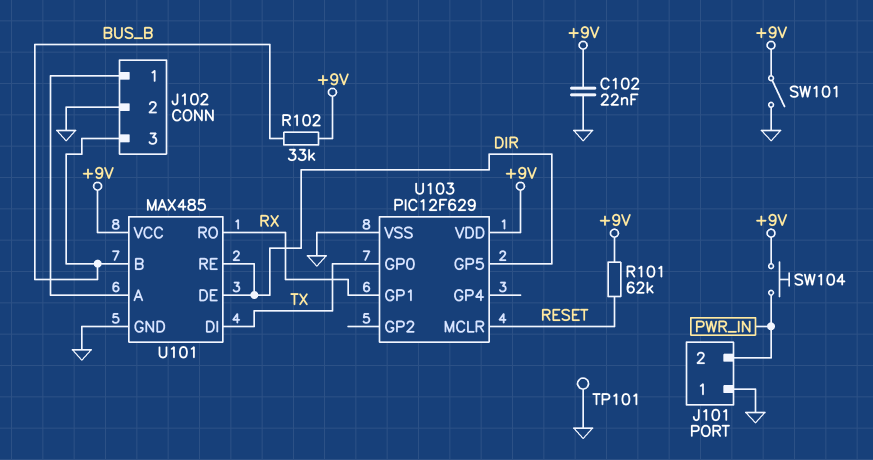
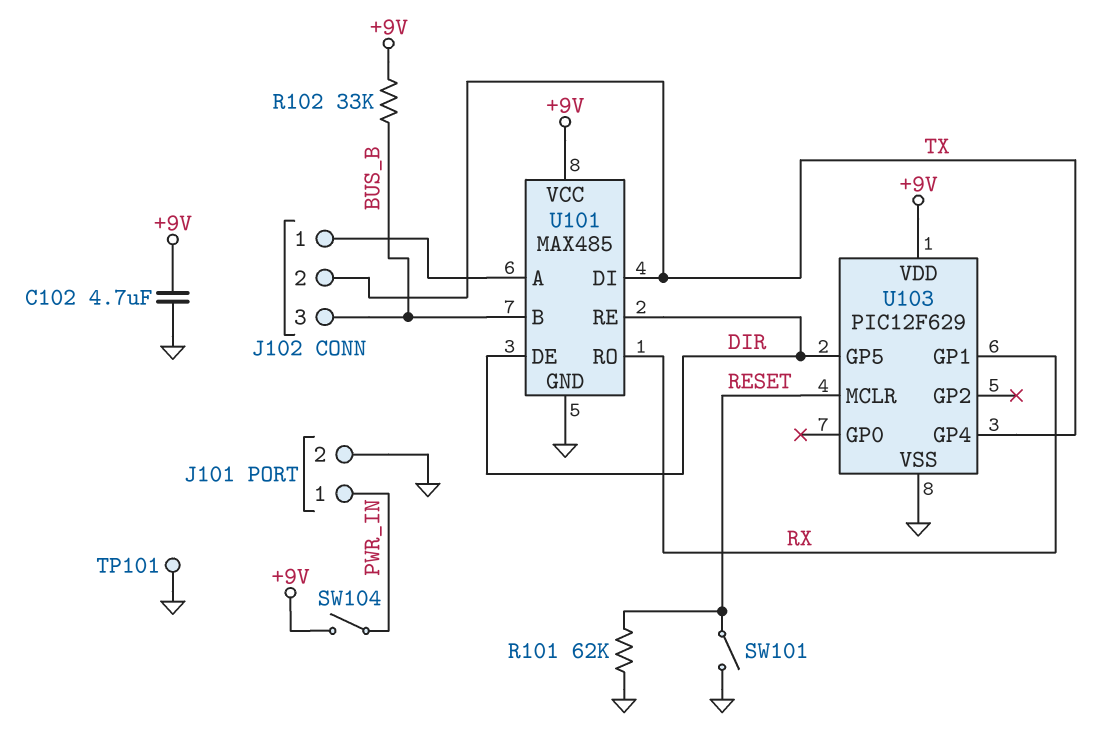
C102: 22nF (+9V, GND) -> 4.7uF (+9V, GND)
J101 pin 1: GND -> PWR_IN
J101 pin 2: PWR_IN -> GND
J102 pin 2: GND -> TX
R101: 62k (+9V, RESET) -> 62k (GND, RESET)
SW101: switch (+9V, GND) -> switch (GND, RESET)
SW104: button (+9V, PWR_IN) -> switch (+9V, PWR_IN)
U103 pin GP0: TX -> none
U103 pin GP4: none -> TX

